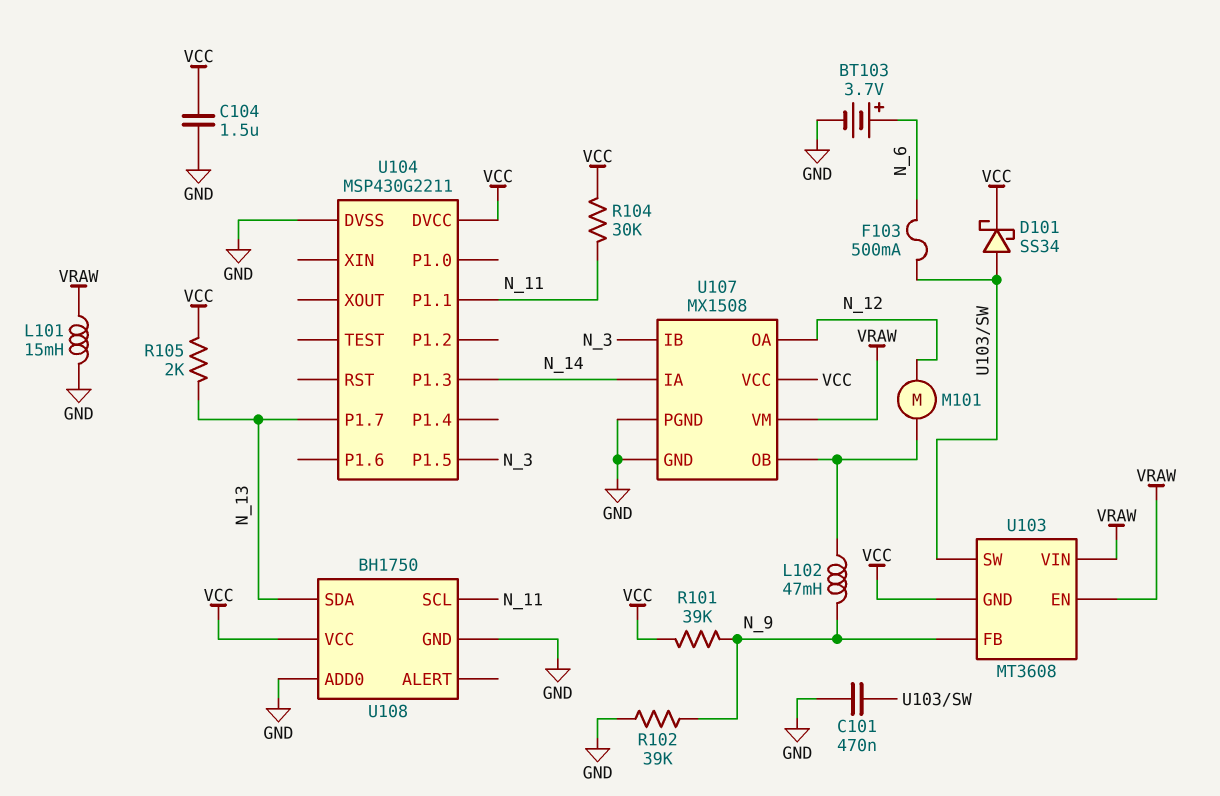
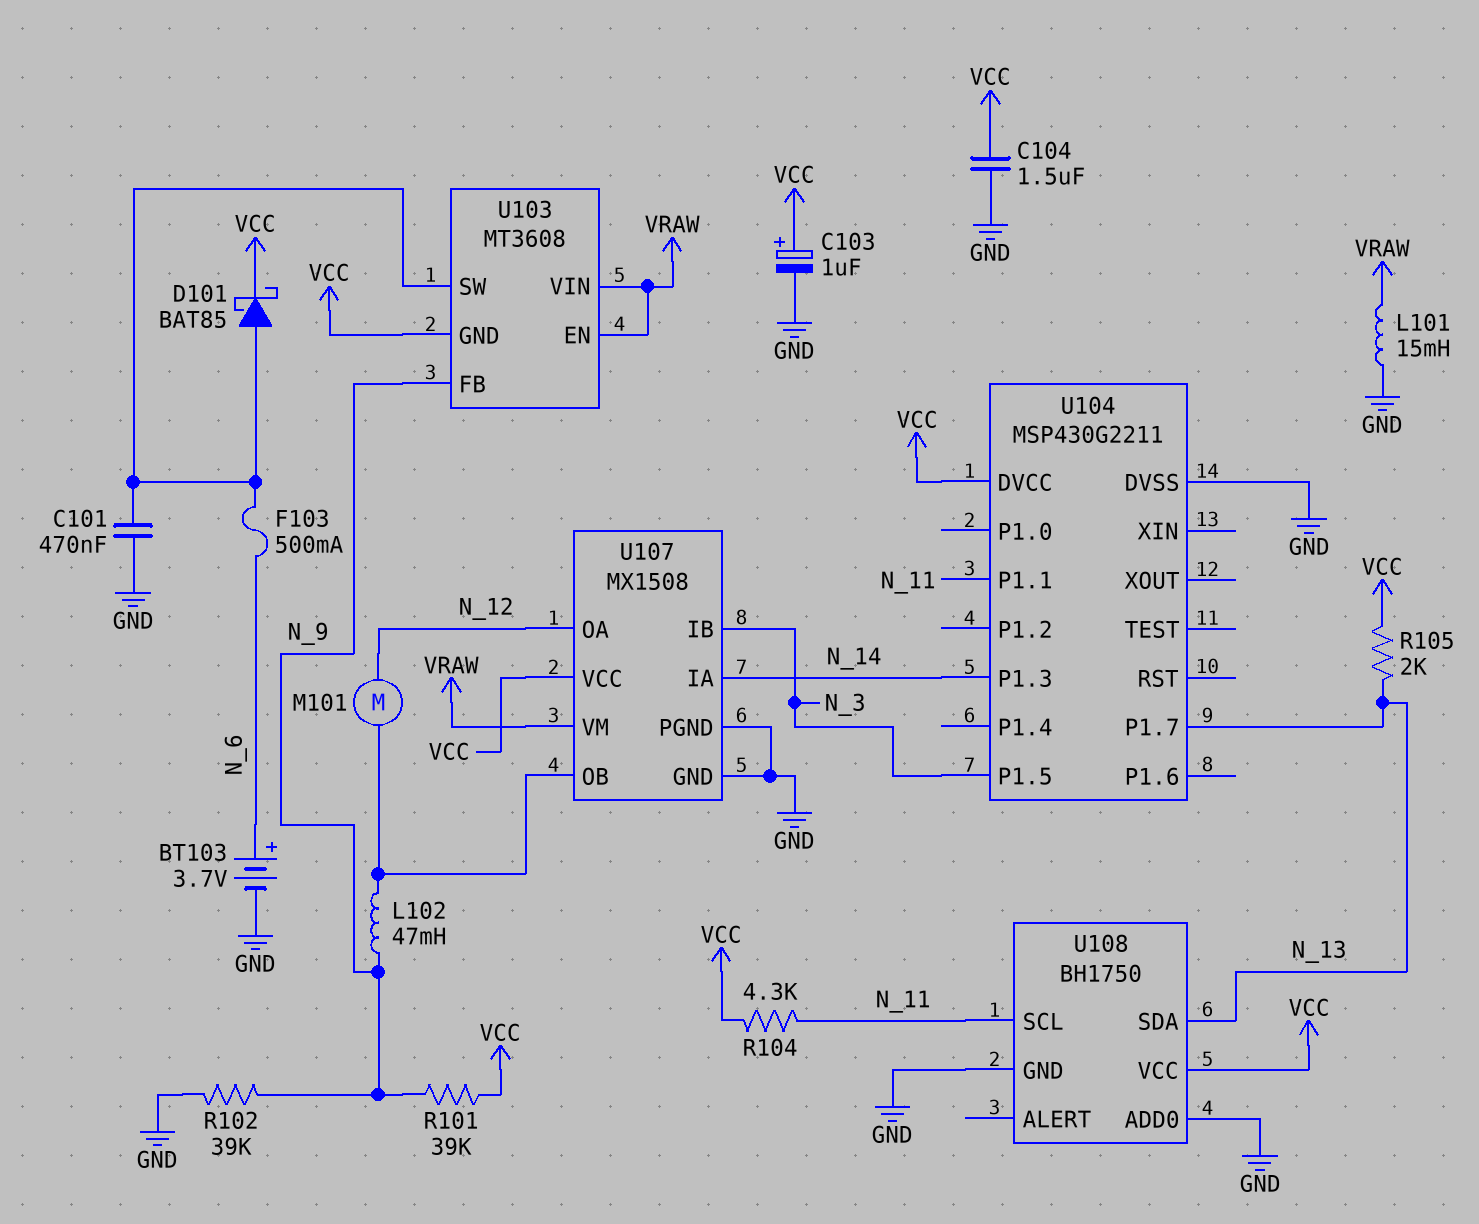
C103: none -> 1uF (plus VCC, minus GND)
D101: schottky SS34 (A U103/SW, K VCC) -> schottky BAT85 (A U103/SW, K VCC)
R104: 30k (N_11, VCC) -> 4.3k (N_11, VCC)

